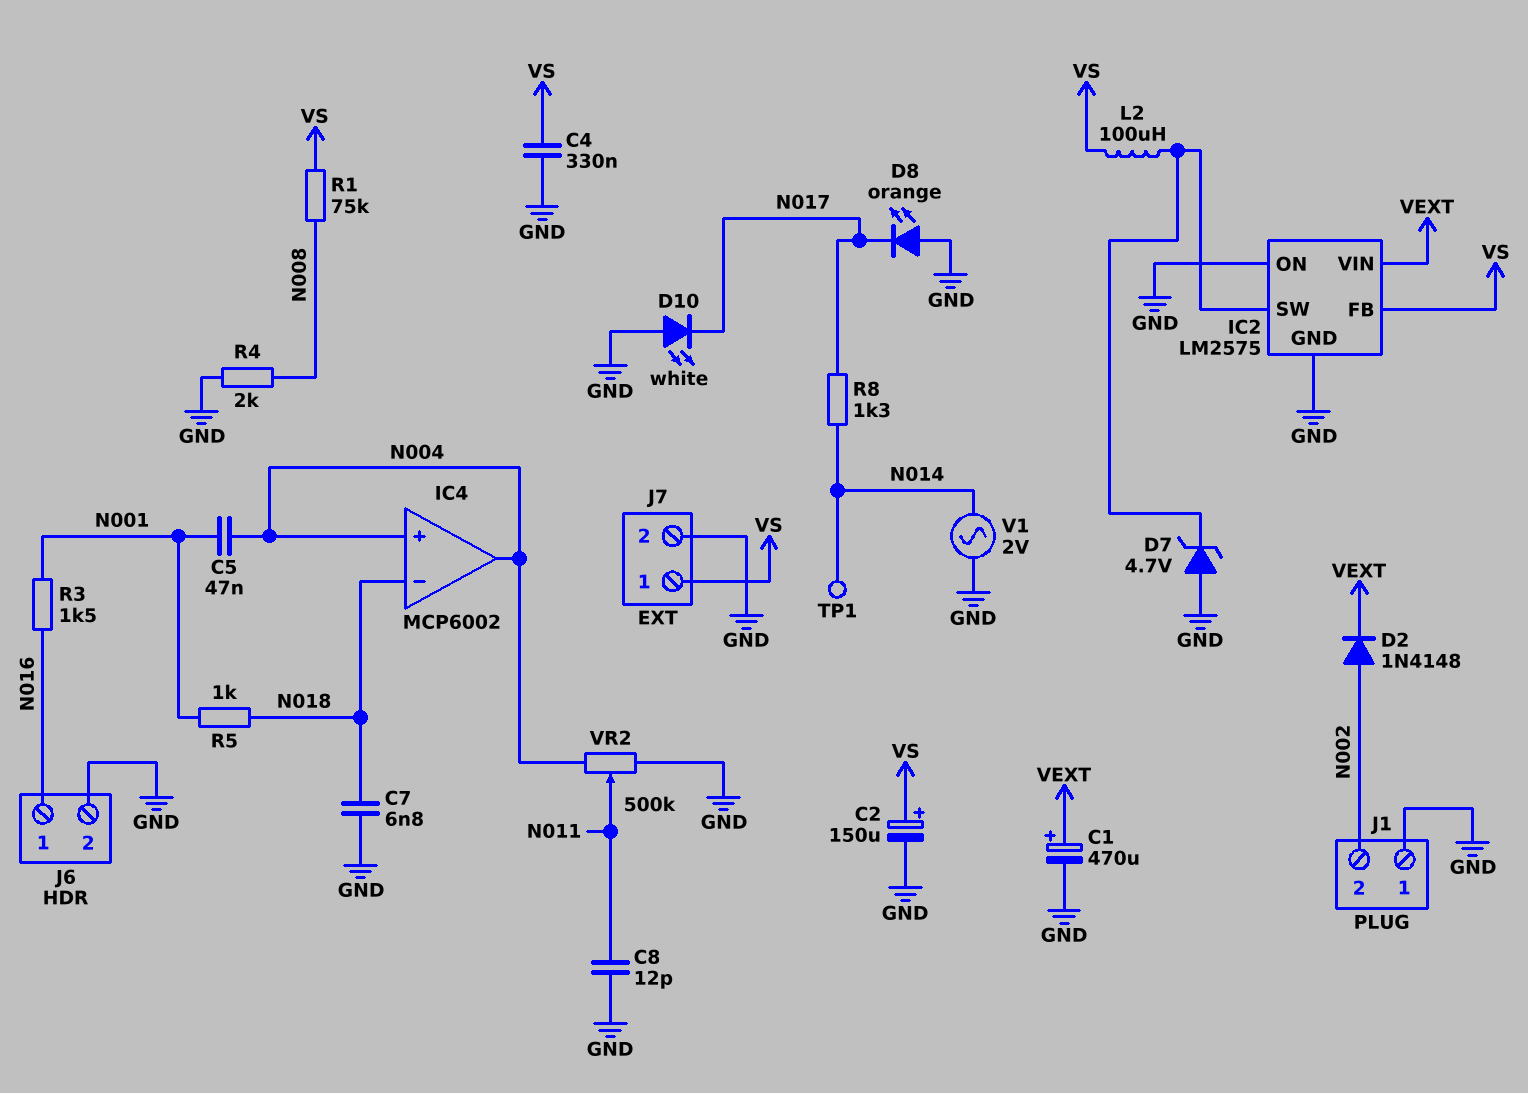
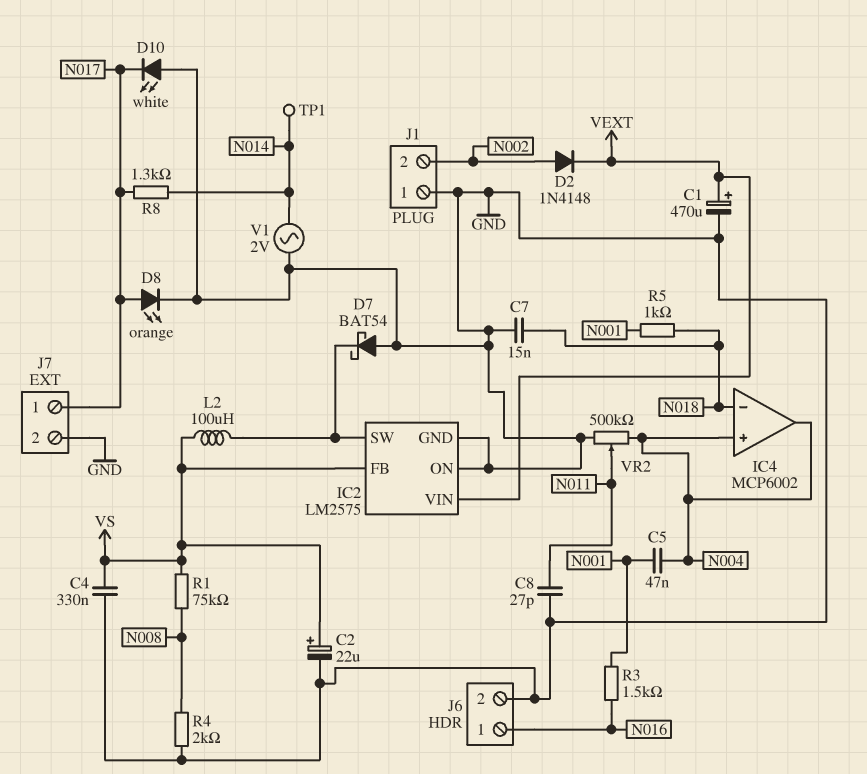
C2: 150uF (plus VS, minus GND) -> 22uF (plus VS, minus GND)
C7: 6.8nF (GND, N018) -> 15nF (GND, N018)
C8: 12pF (GND, N011) -> 27pF (GND, N011)
D7: zener 4.7V (A GND, K IC2/SW) -> schottky BAT54 (A GND, K IC2/SW)
D8: LED orange (A GND, K N017) -> LED orange (A N017, K GND)
J7 pin 1: VS -> N017

